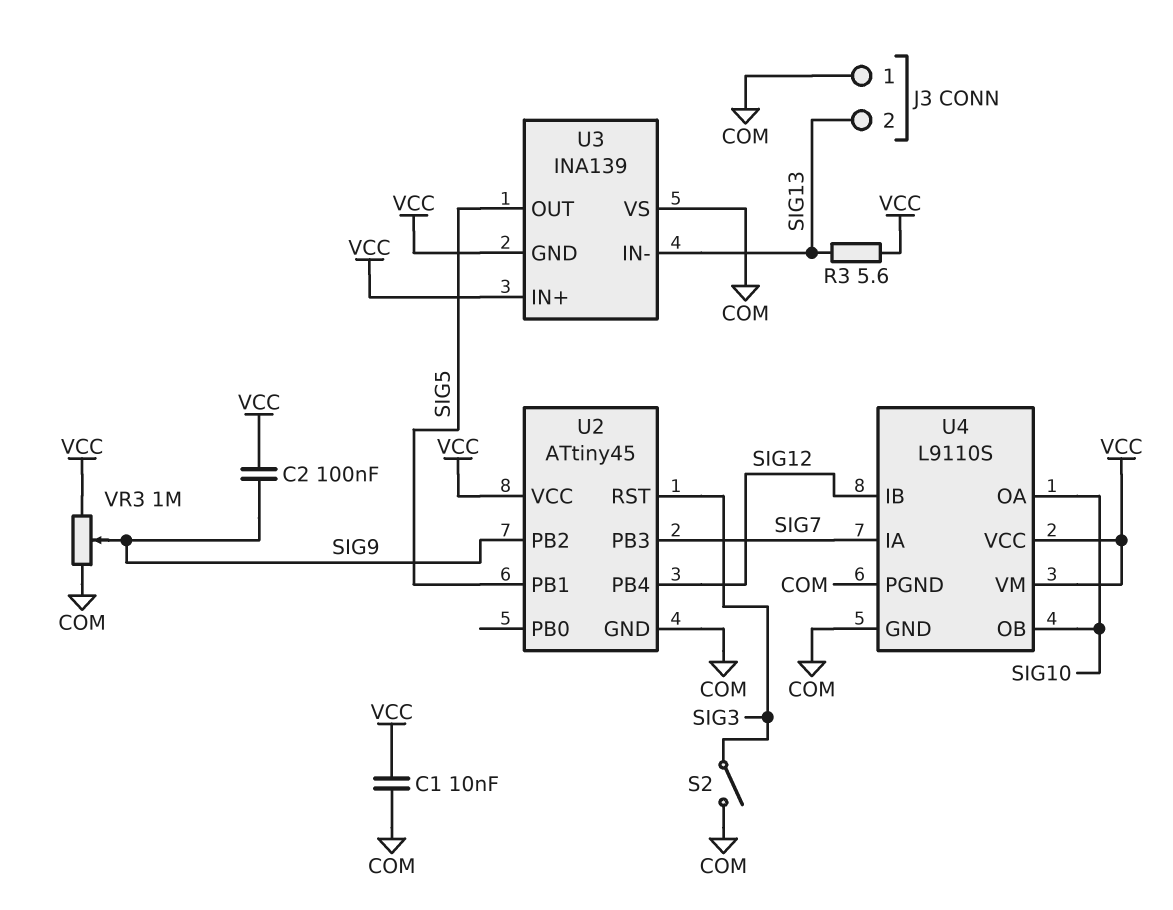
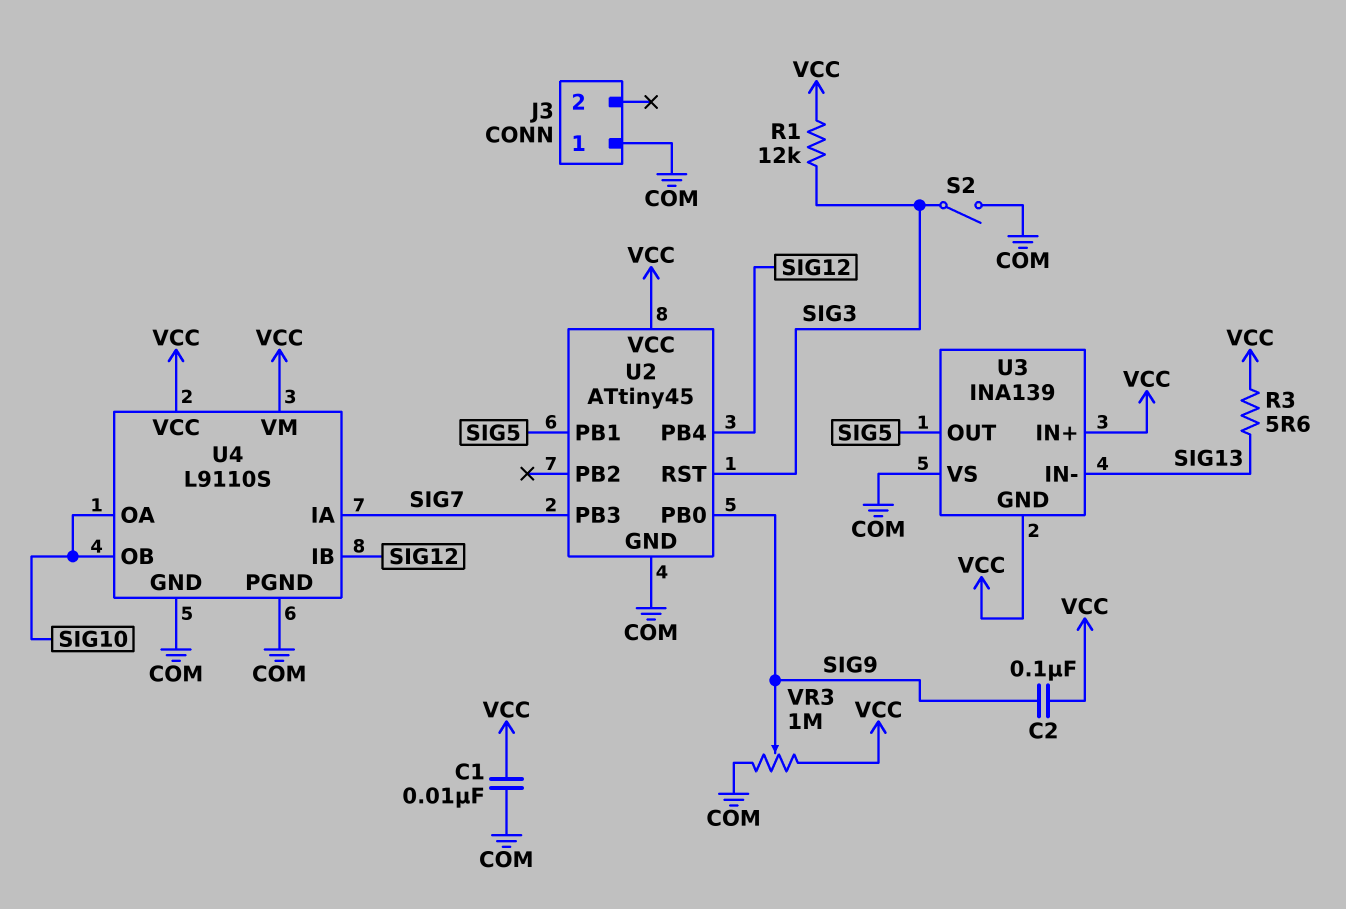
J3 pin 2: SIG13 -> none
R1: none -> 12k (SIG3, VCC)
U2 pin PB0: none -> SIG9
U2 pin PB2: SIG9 -> none

